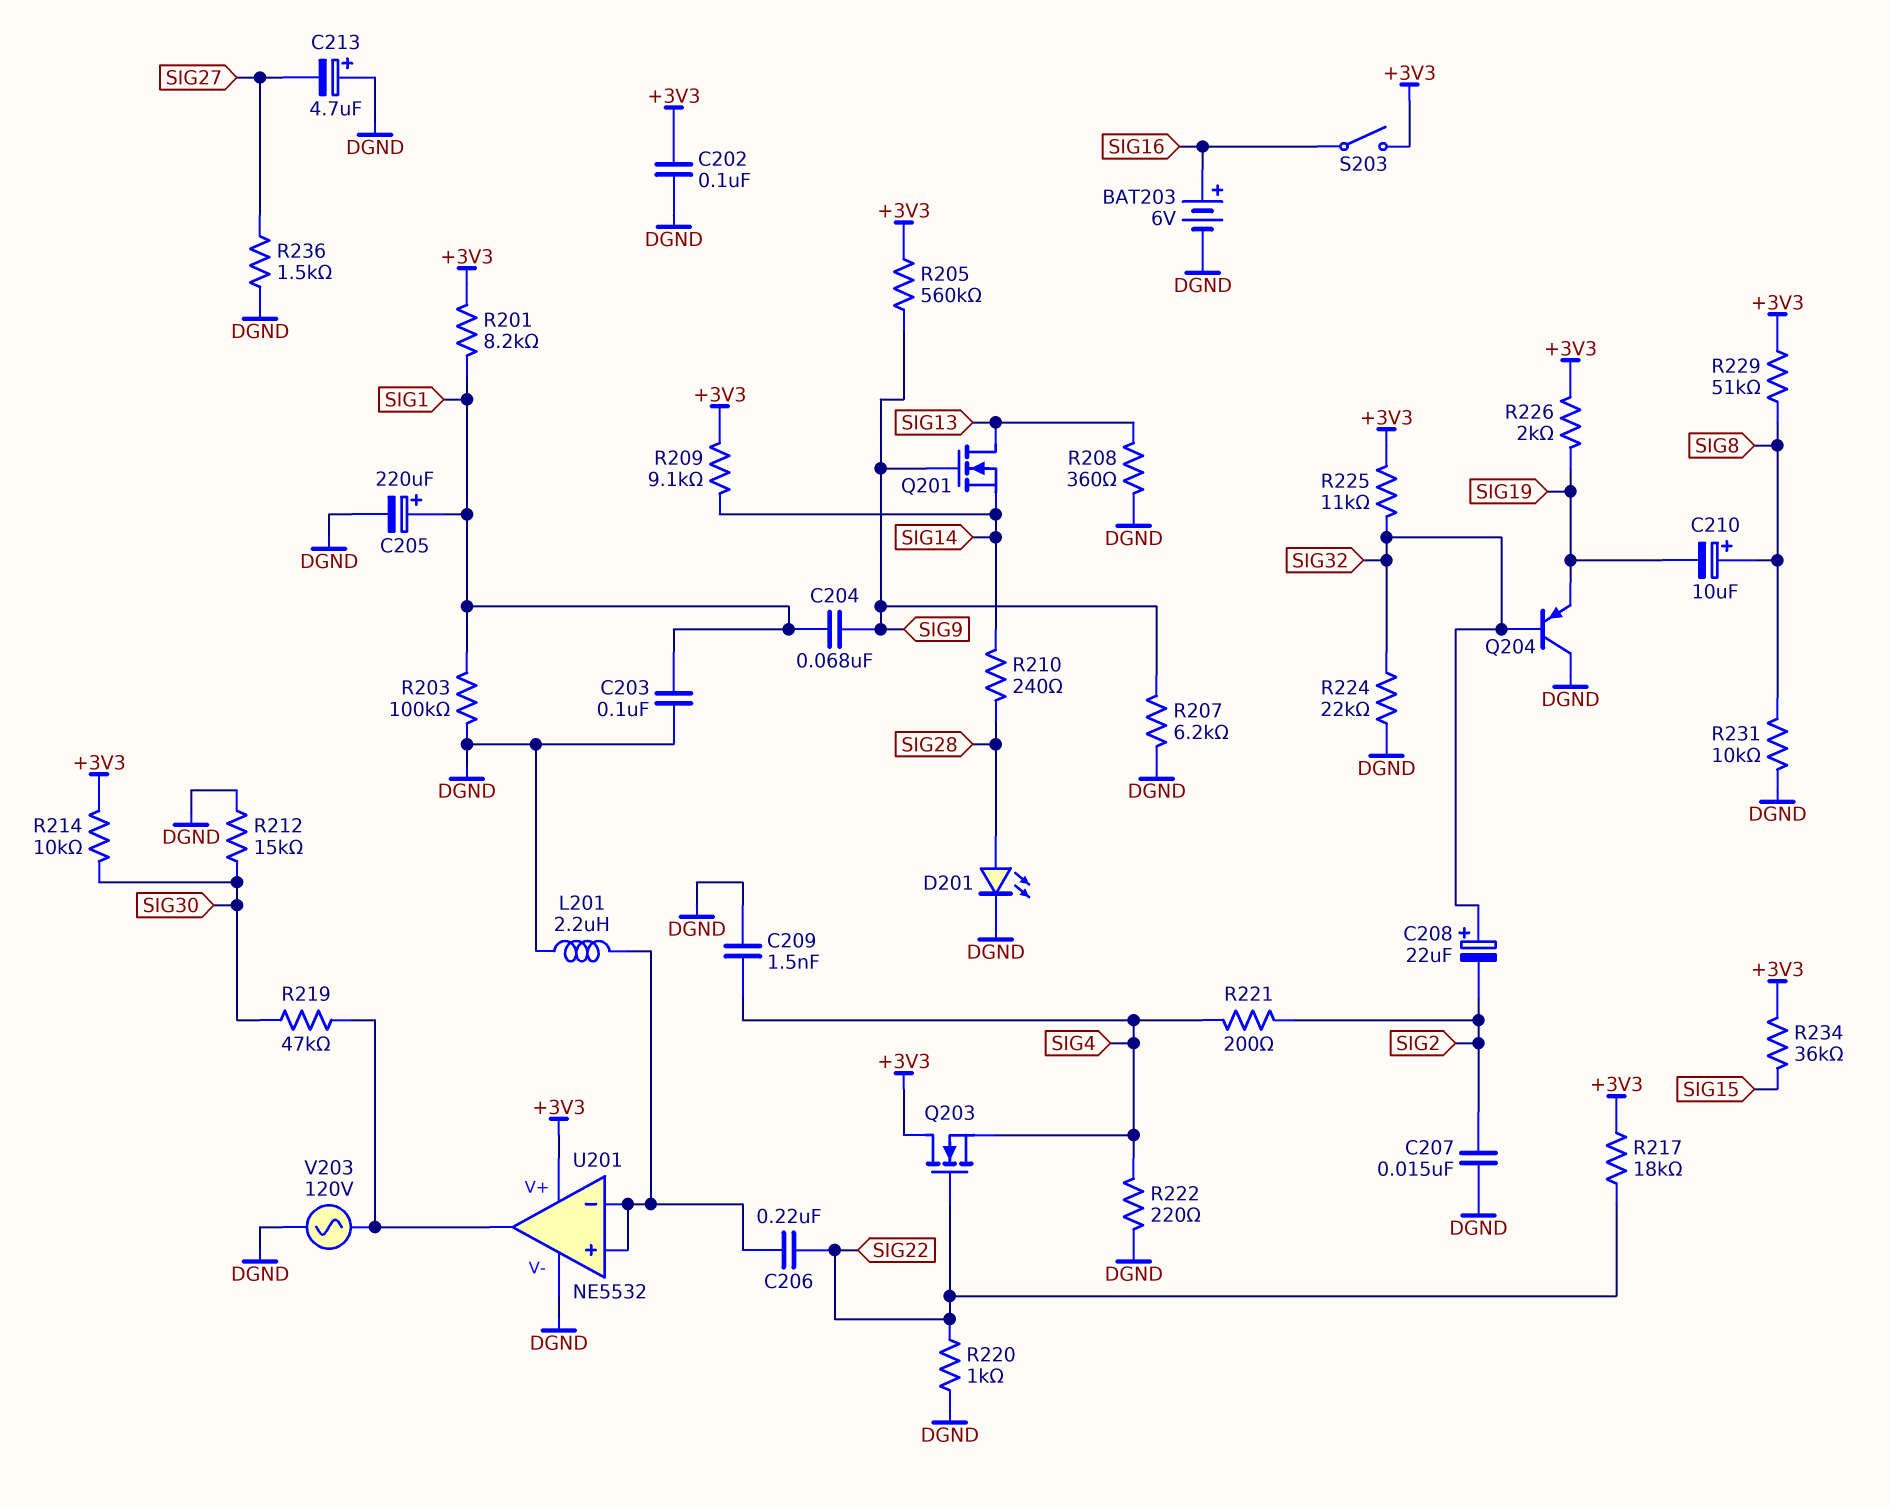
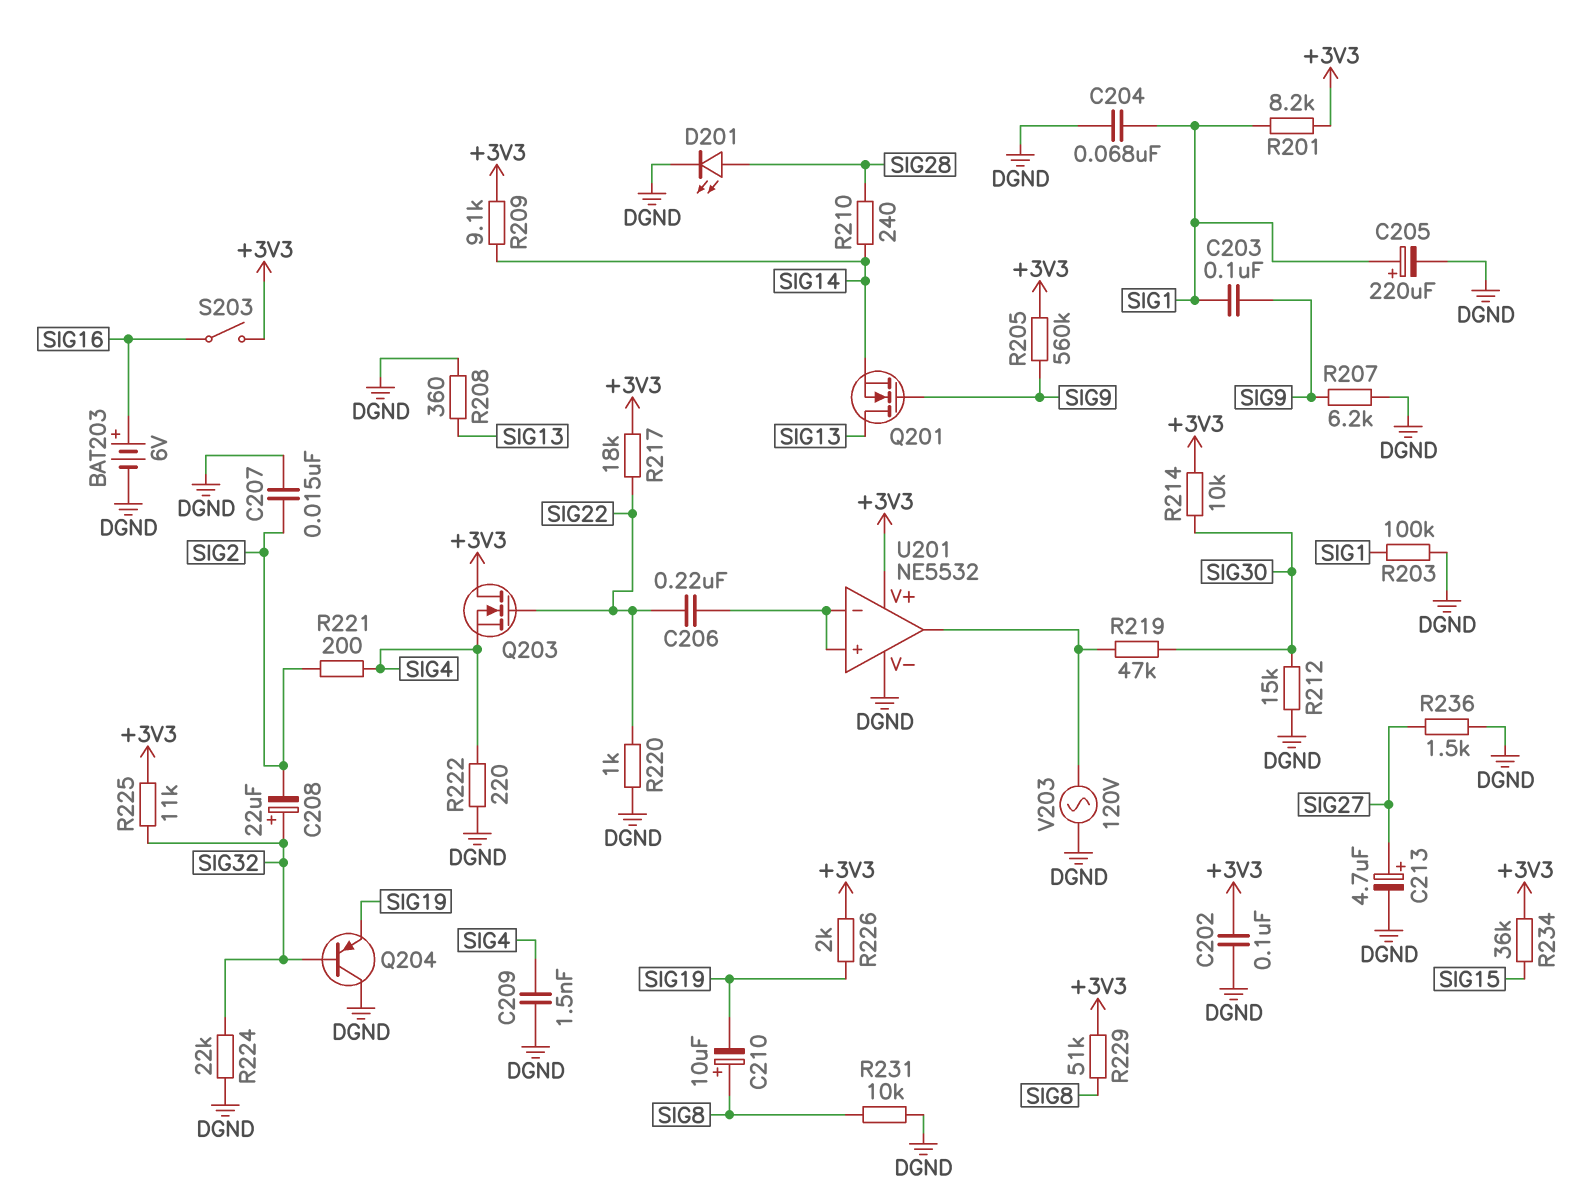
C203: 100nF (DGND, SIG1) -> 100nF (SIG1, SIG9)
C204: 68nF (SIG1, SIG9) -> 68nF (DGND, SIG1)
C213: 4.7uF (plus DGND, minus SIG27) -> 4.7uF (plus SIG27, minus DGND)
L201: 2.2uH (DGND, U201/in+) -> none

